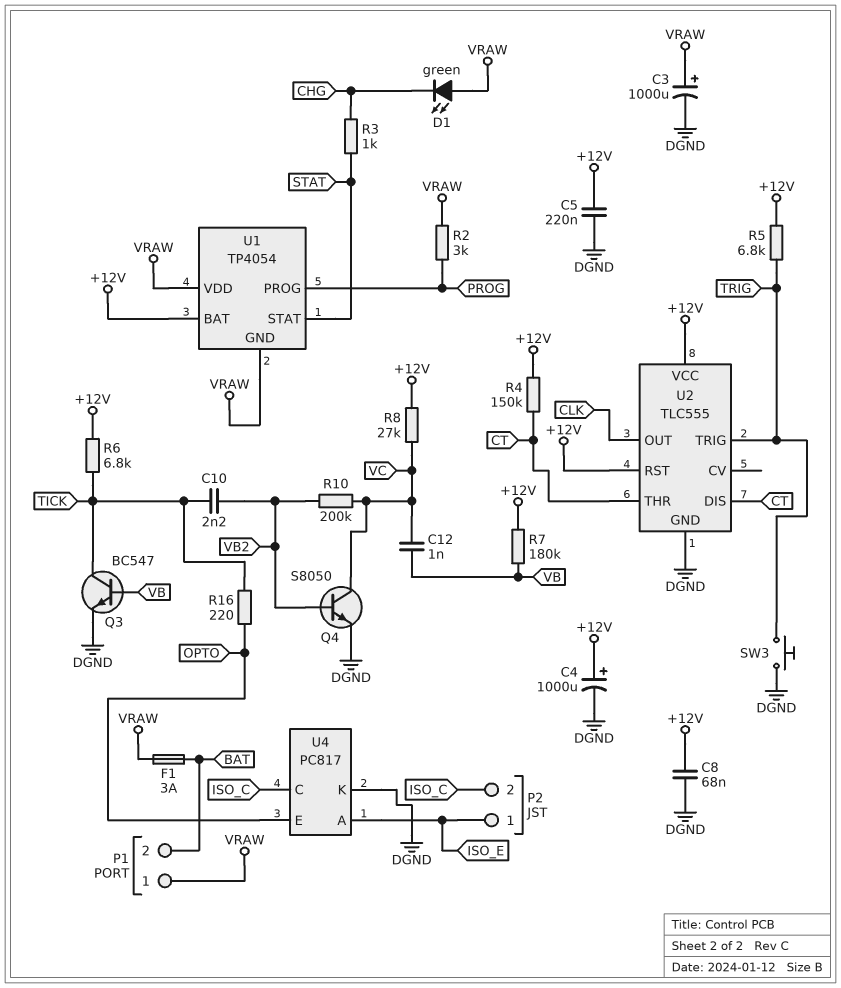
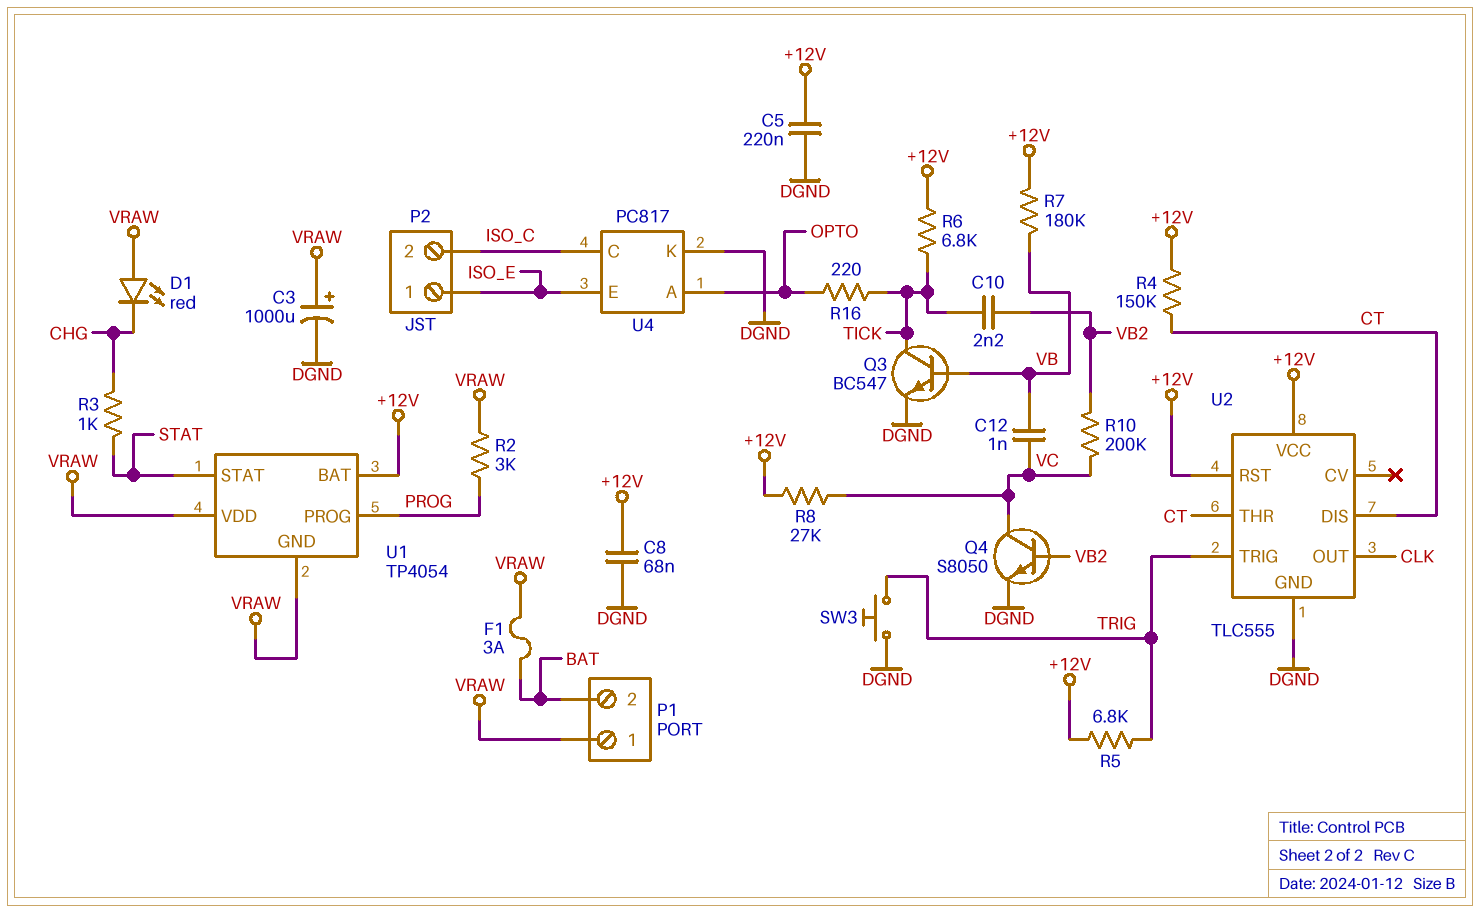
C4: 1000uF (plus +12V, minus DGND) -> none
D1: LED green (A VRAW, K CHG) -> LED red (A VRAW, K CHG)
U4 pin A: ISO_E -> OPTO
U4 pin E: OPTO -> ISO_E

